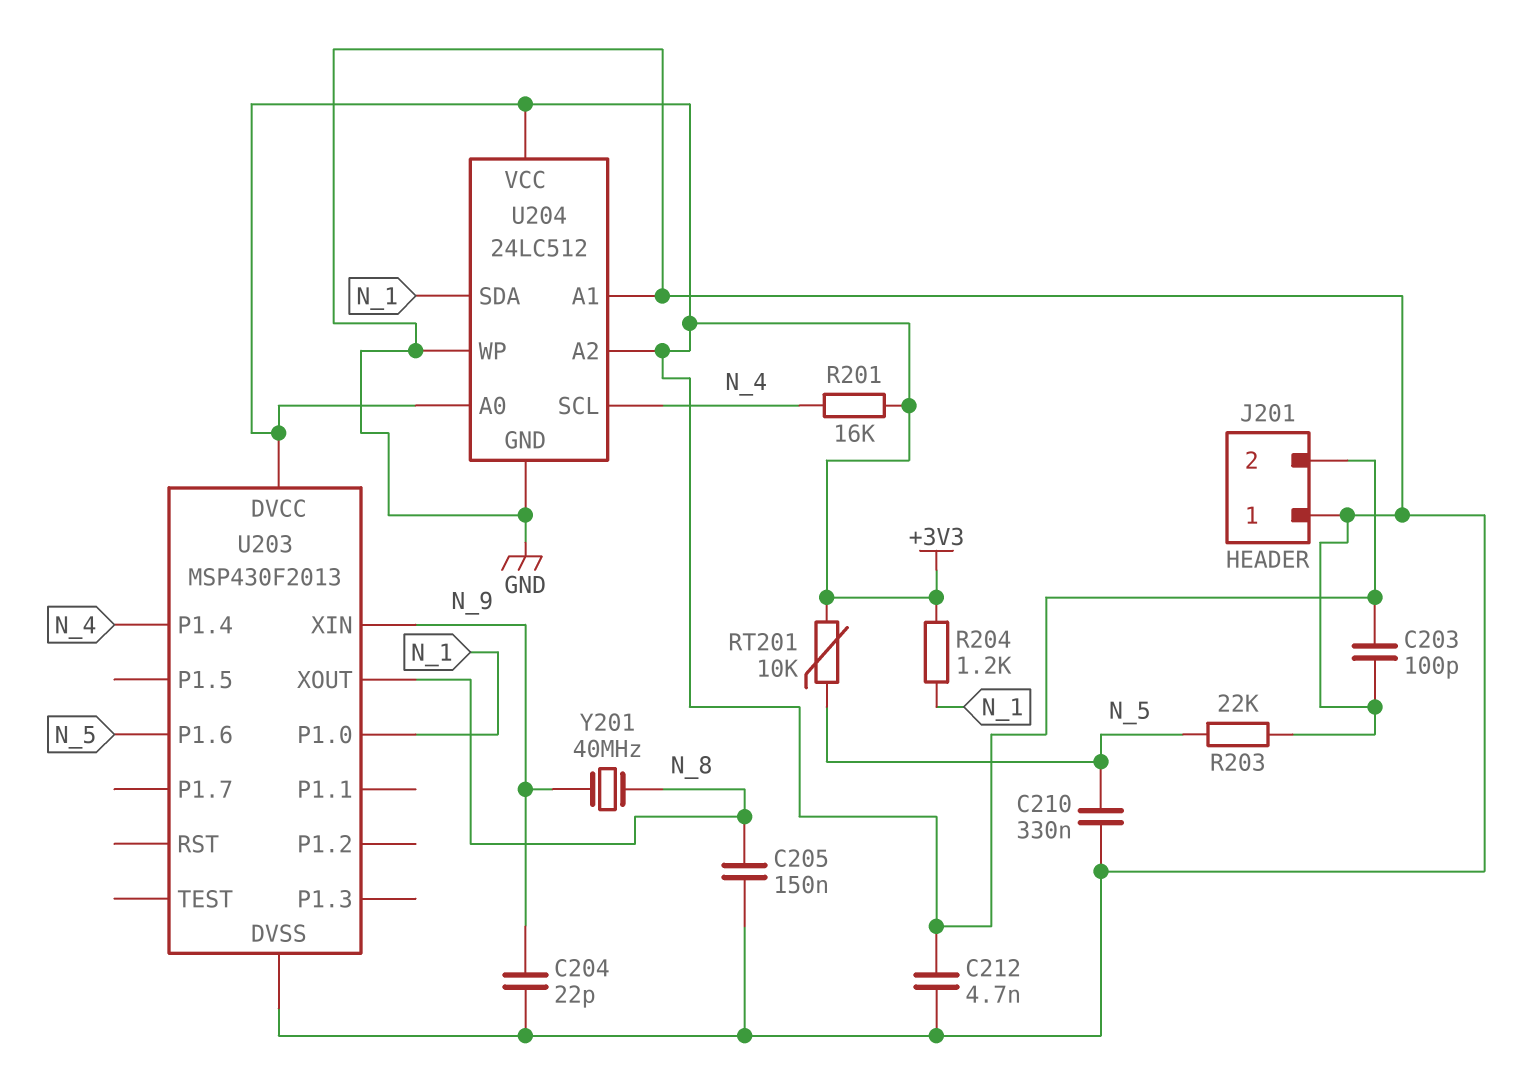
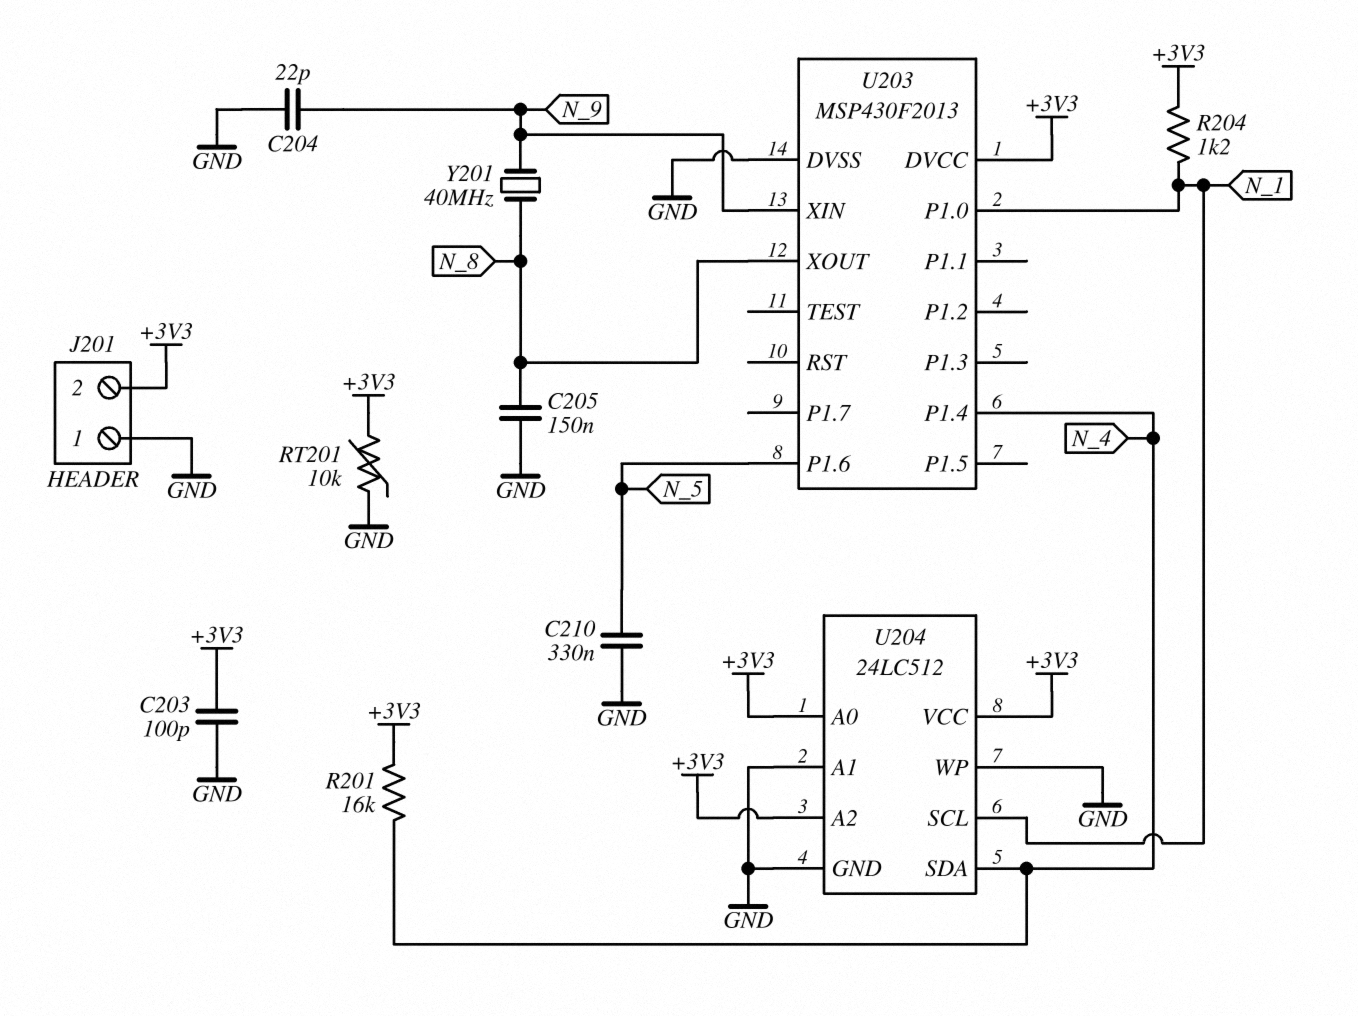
C212: 4.7nF (+3V3, GND) -> none
R203: 22k (GND, N_5) -> none
RT201: 10k (+3V3, N_5) -> 10k (+3V3, GND)
U204 pin SCL: N_4 -> N_1
U204 pin SDA: N_1 -> N_4

